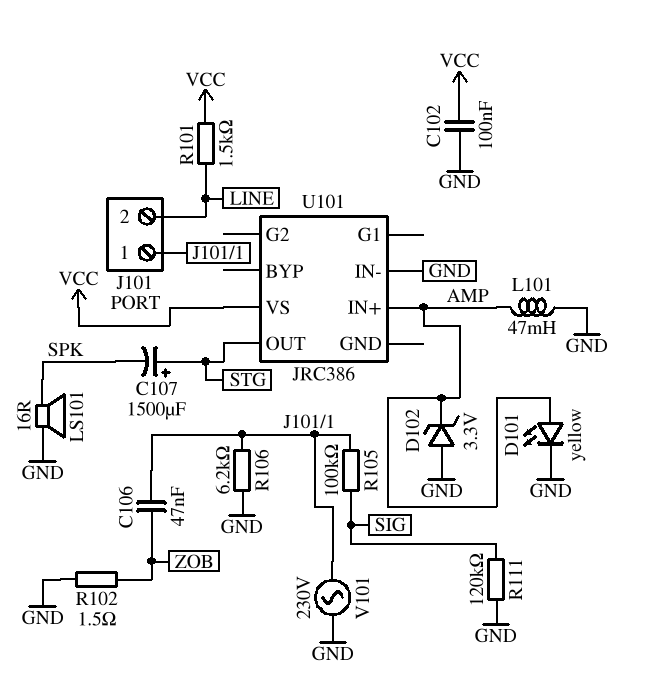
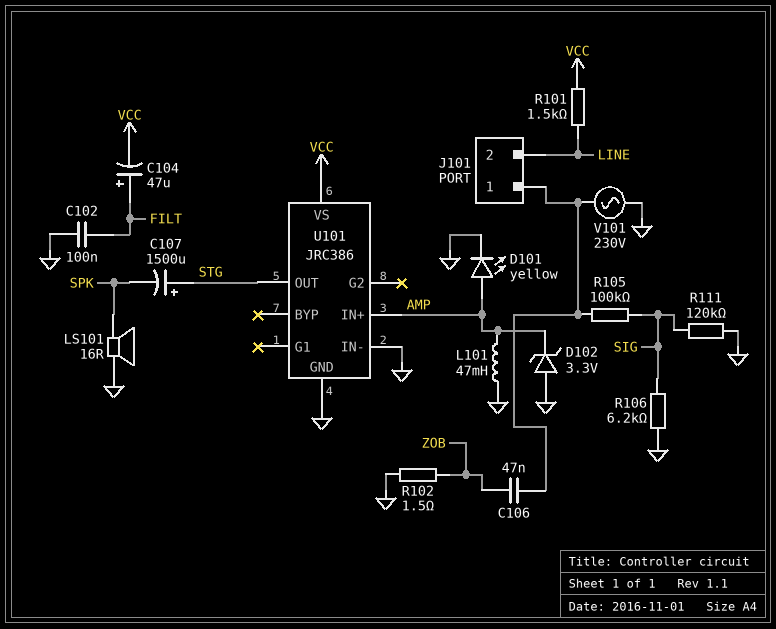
C102: 100nF (GND, VCC) -> 100nF (FILT, GND)
C104: none -> 47uF (plus FILT, minus VCC)
R106: 6.2k (GND, J101/1) -> 6.2k (GND, SIG)
U101 pin GND: none -> GND

